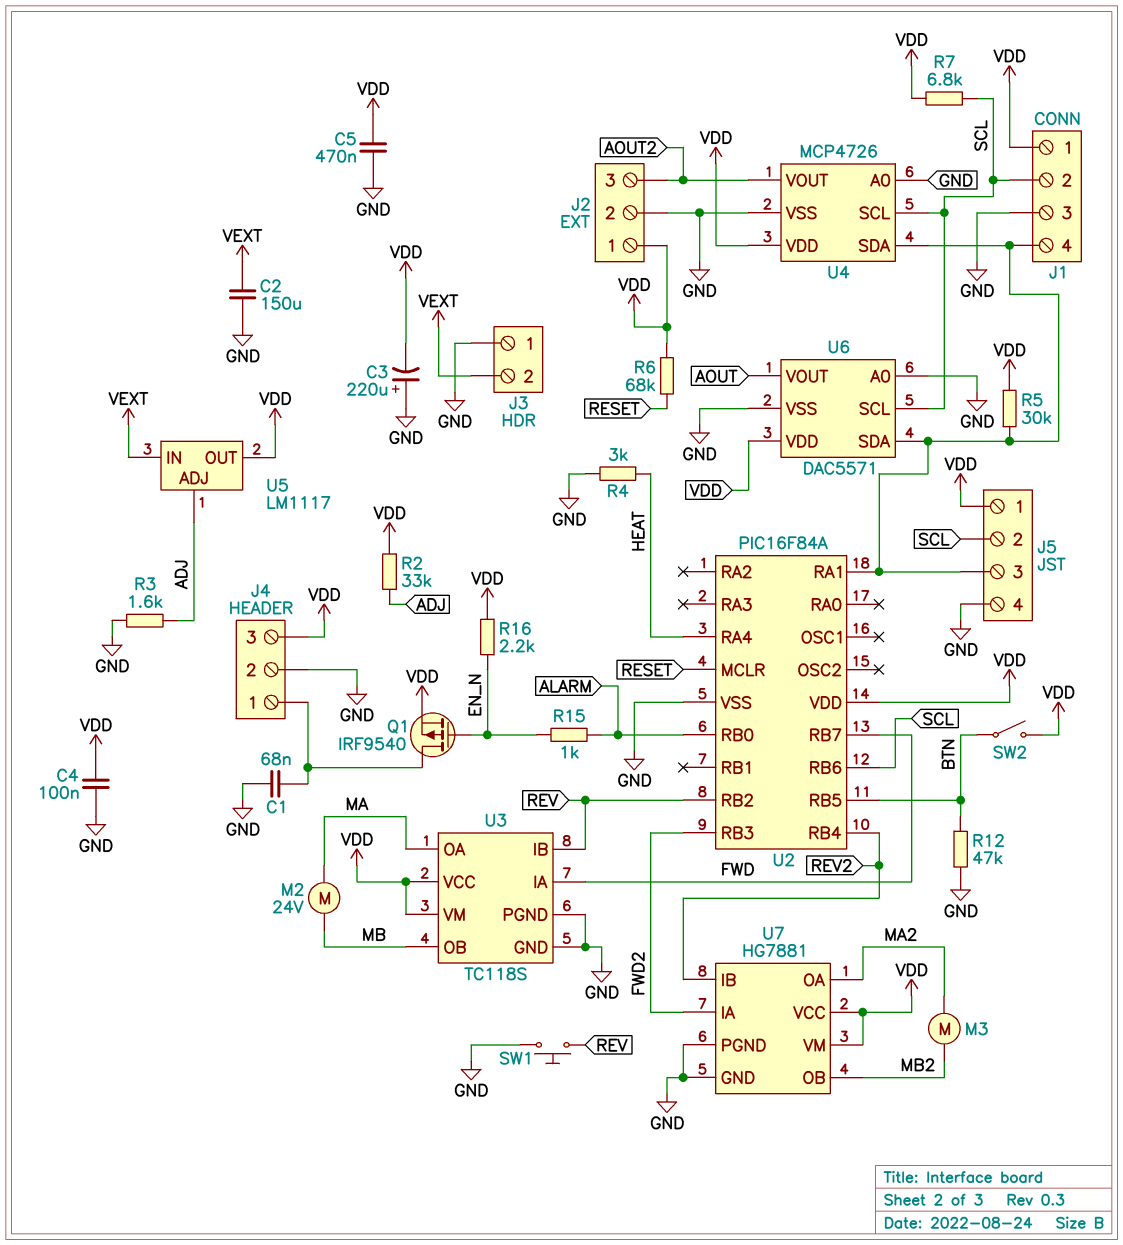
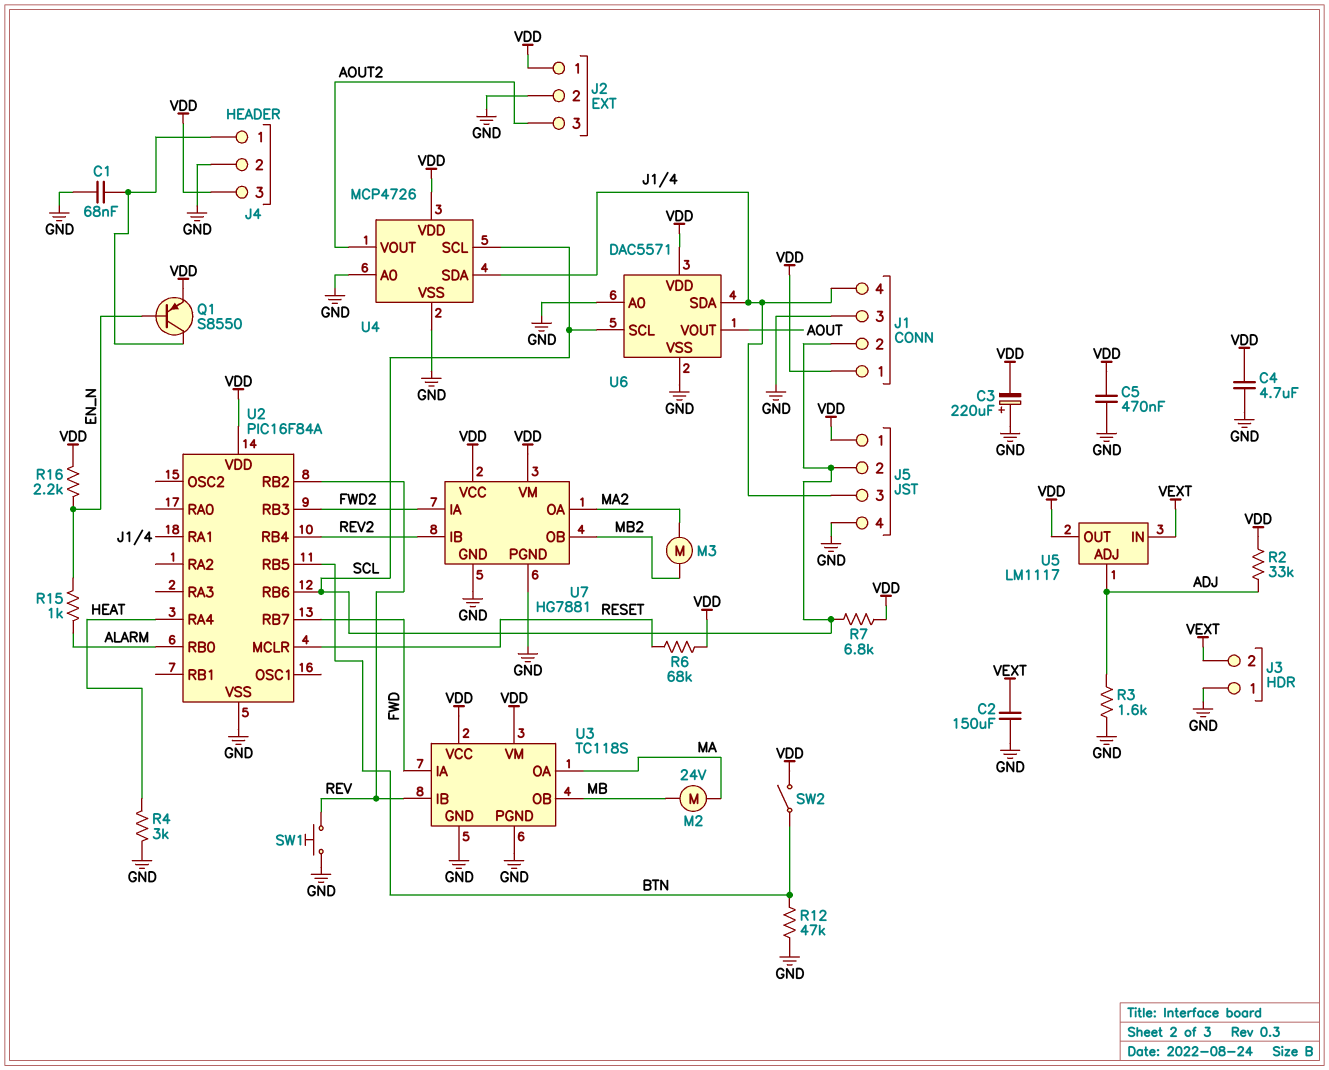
C4: 100nF (GND, VDD) -> 4.7uF (GND, VDD)
Q1: PMOS IRF9540 (G EN_N, D J4/1, S VDD) -> PNP S8550 (B EN_N, C J4/1, E VDD)
R5: 30k (J1/4, VDD) -> none

